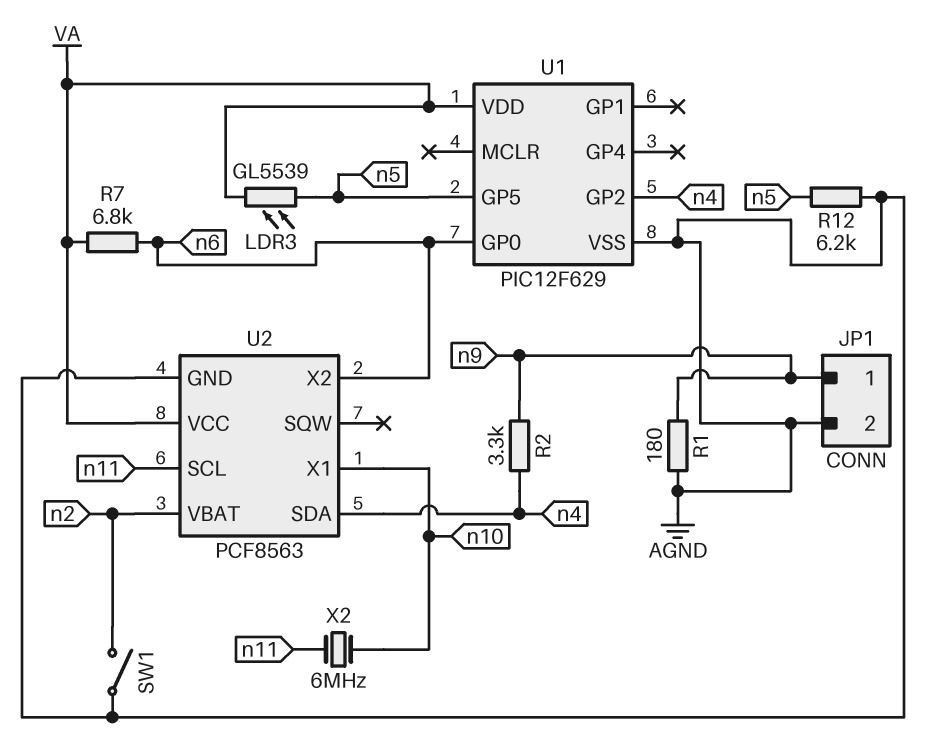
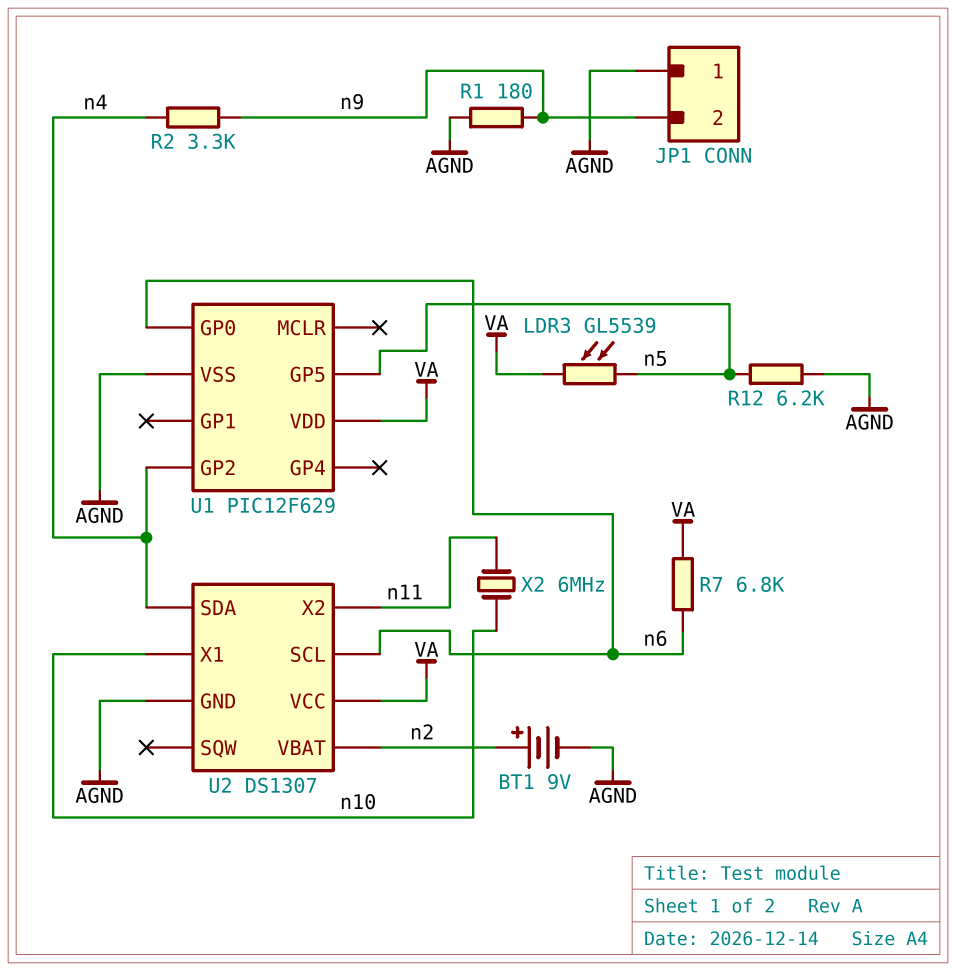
BT1: none -> 9V (plus n2, minus AGND)
JP1 pin 1: n9 -> AGND
JP1 pin 2: AGND -> n9
SW1: switch (AGND, n2) -> none
U2: PCF8563 -> DS1307
U2 pin SCL: n11 -> n6
U2 pin X2: n6 -> n11

